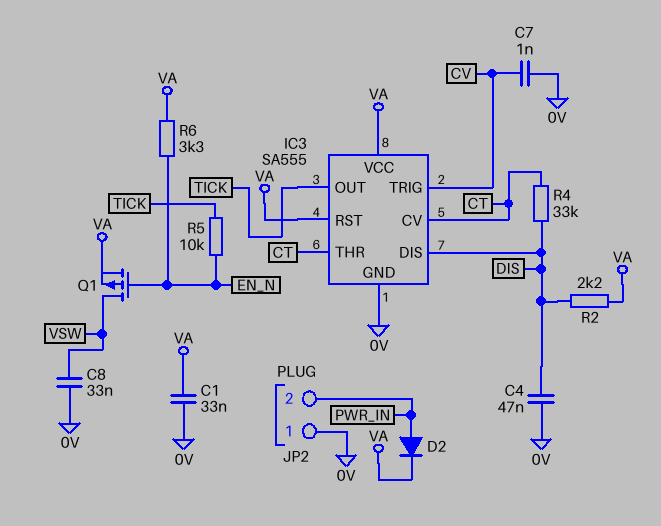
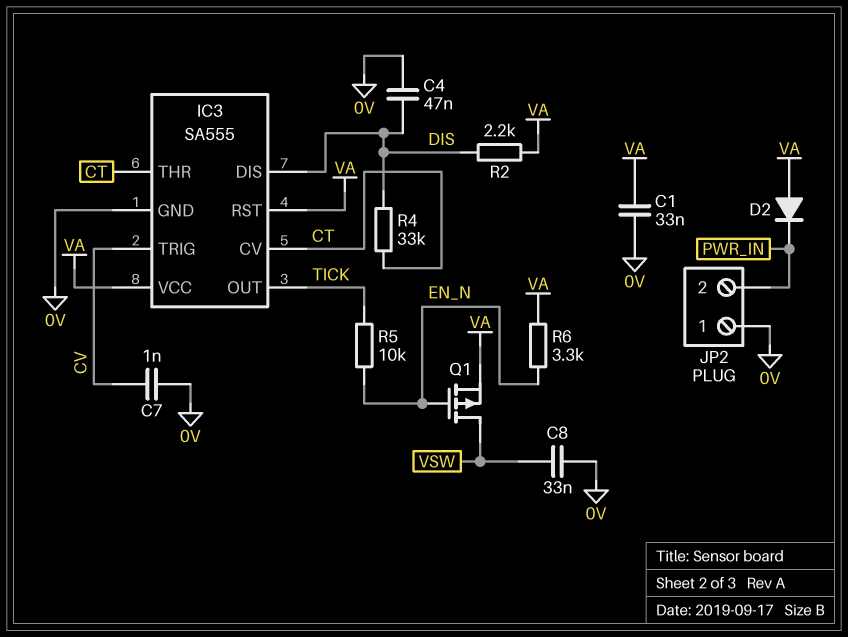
D2: diode (A PWR_IN, K VA) -> diode (A VA, K PWR_IN)

